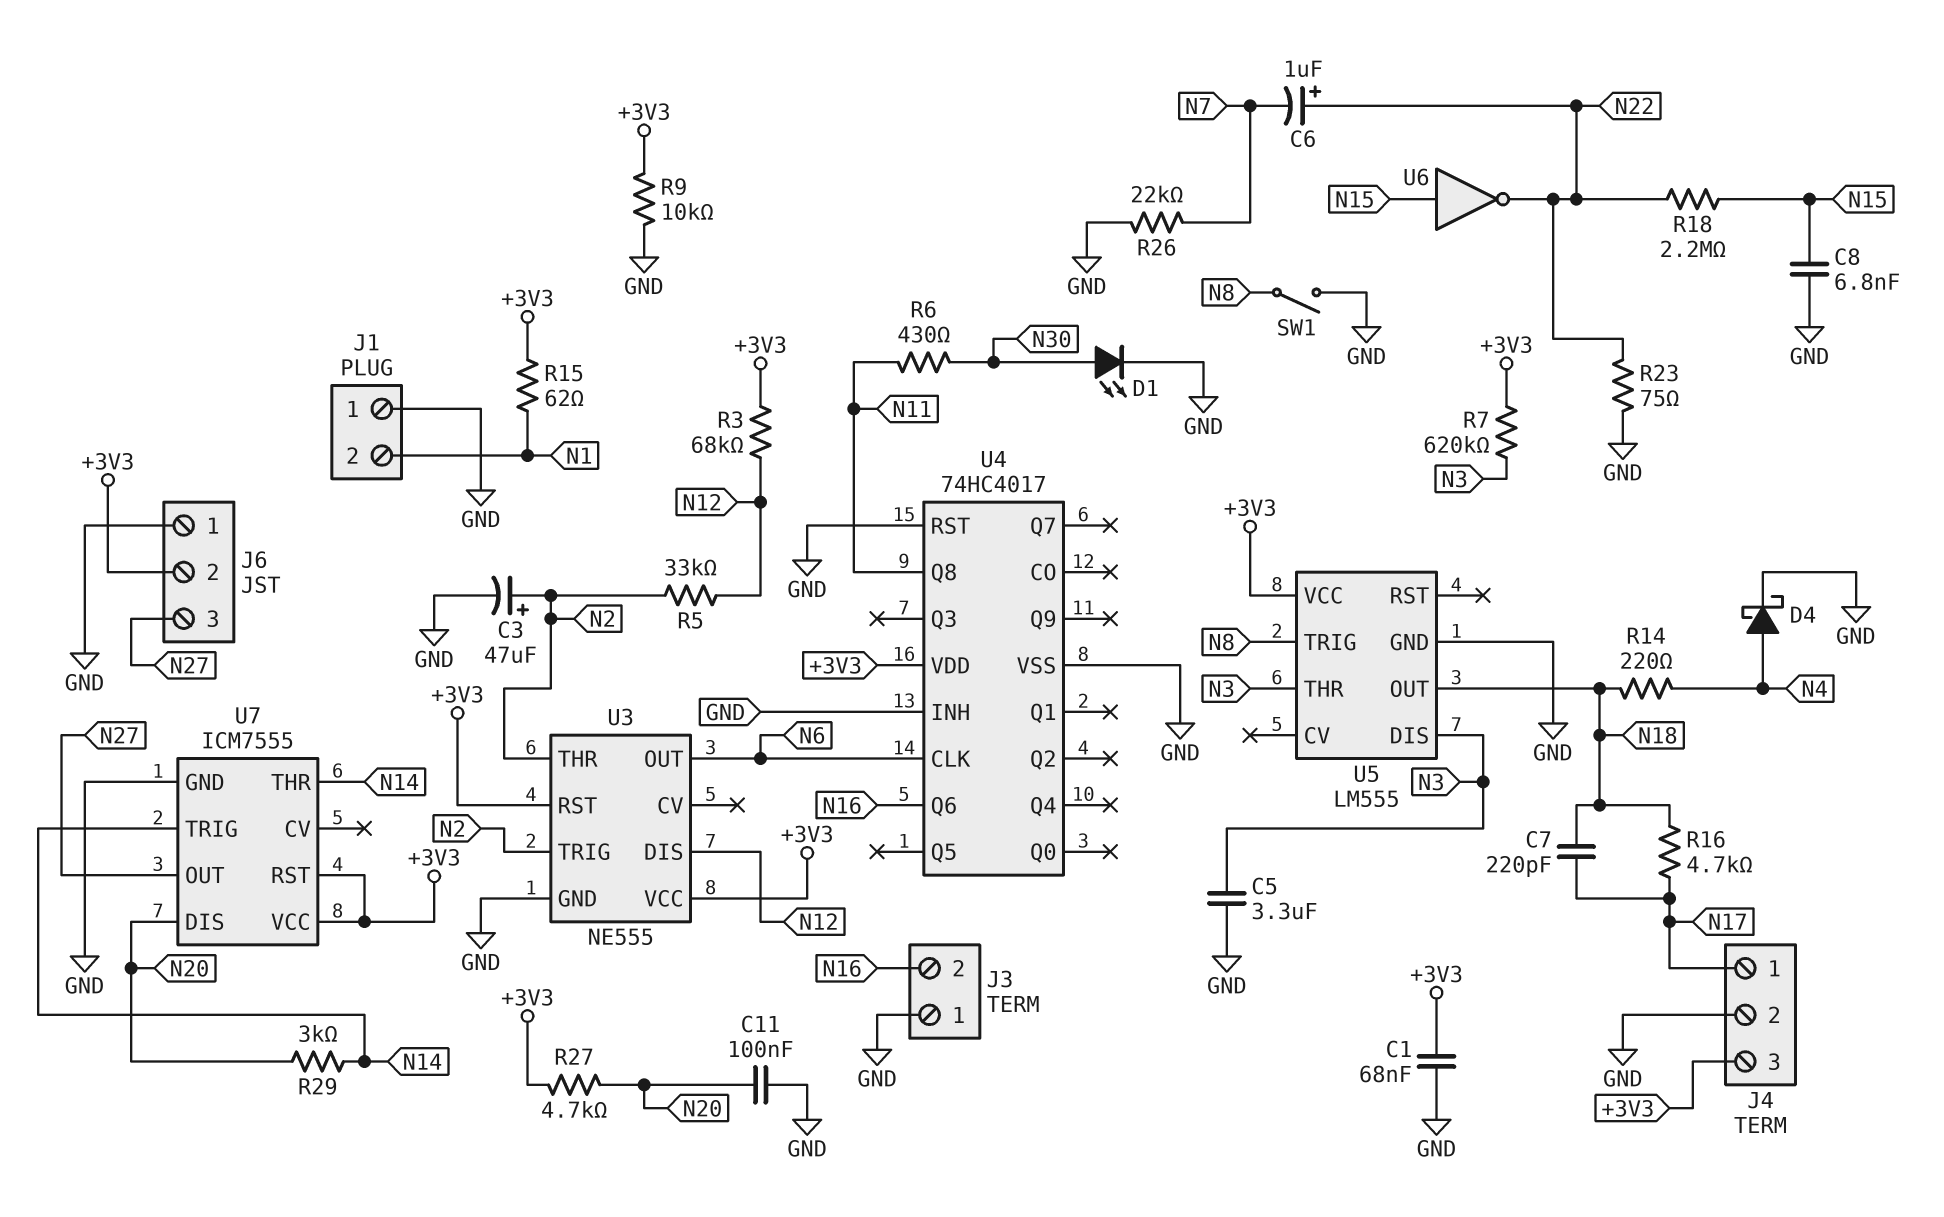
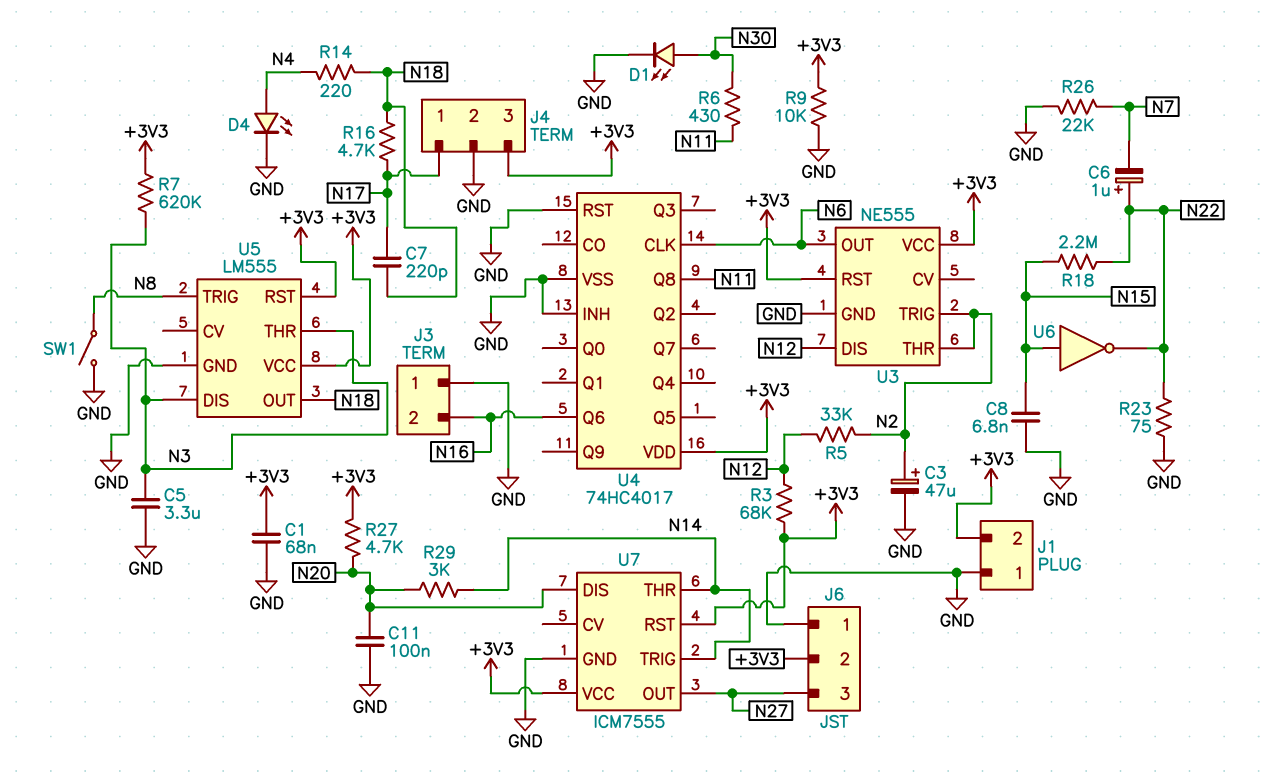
D4: schottky (A N4, K GND) -> LED (A N4, K GND)
J1 pin 2: N1 -> +3V3
R15: 62 (+3V3, N1) -> none
U5 pin RST: none -> +3V3

